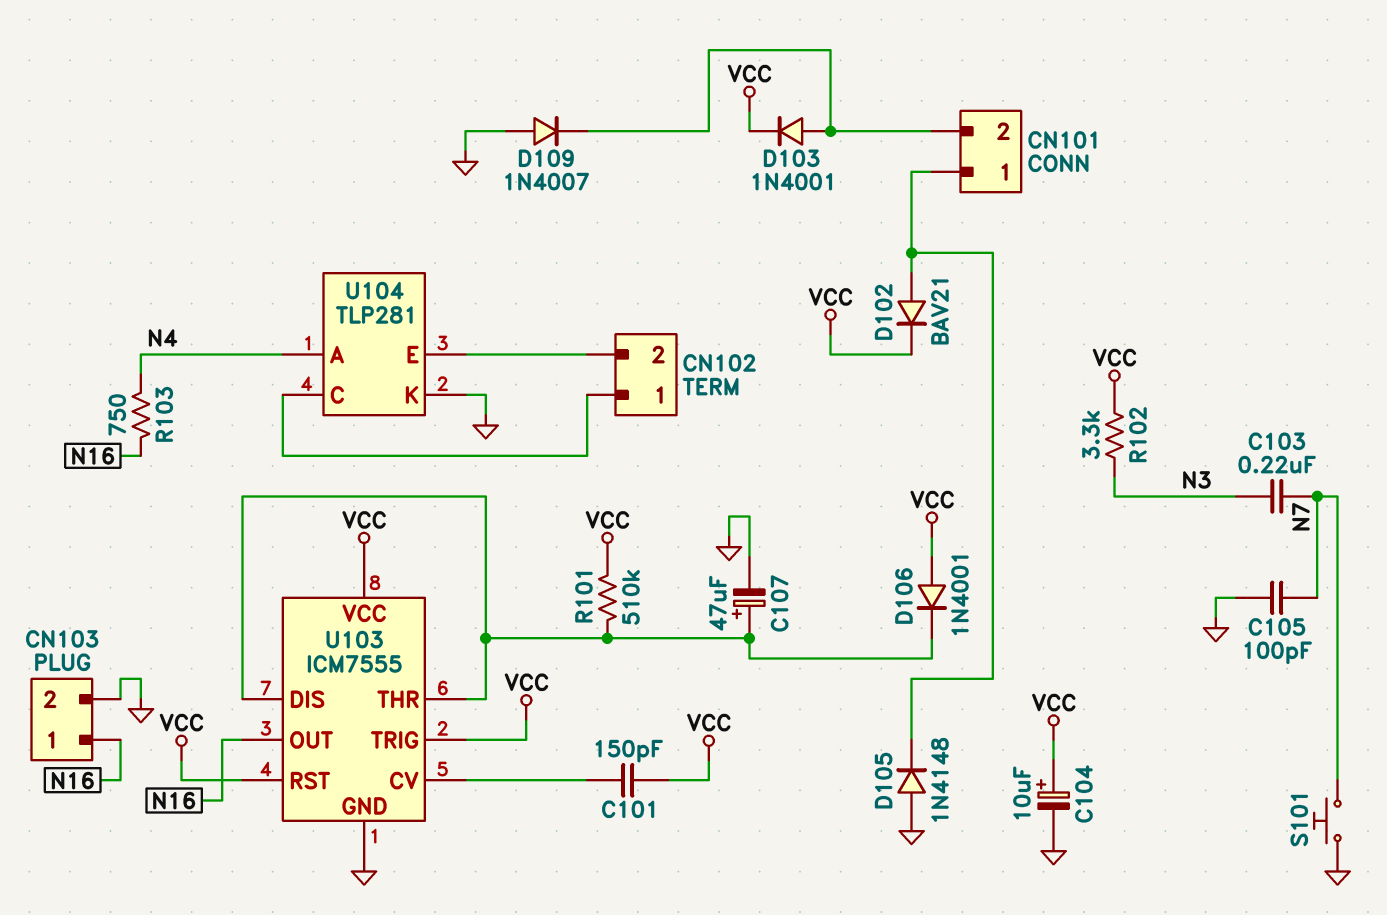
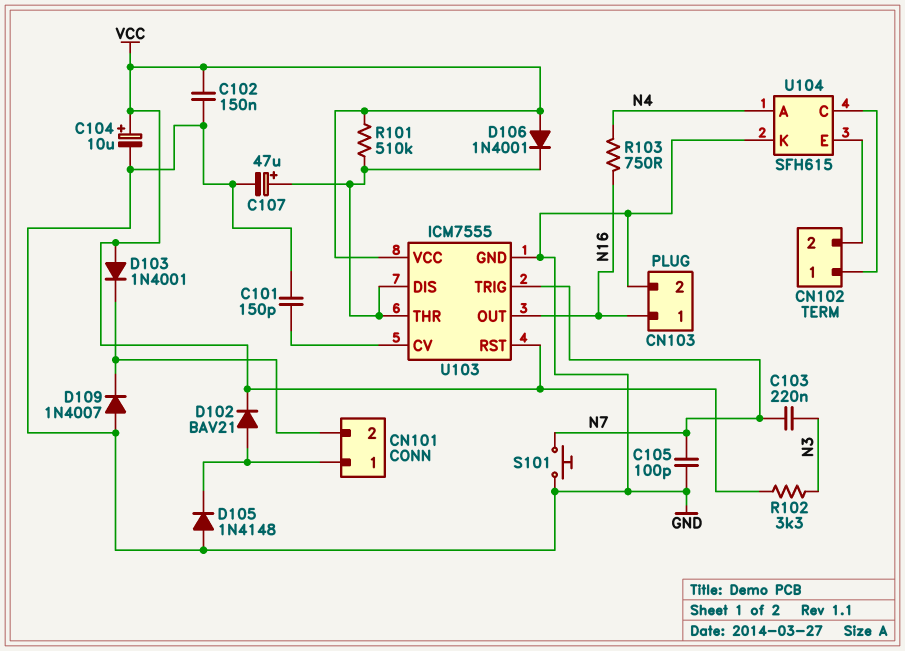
C101: 150pF (U103/CV, VCC) -> 150pF (GND, U103/CV)
C102: none -> 150nF (GND, VCC)
D103: diode 1N4001 (A CN101/2, K VCC) -> diode 1N4001 (A VCC, K CN101/2)
U103 pin TRIG: VCC -> N7
U104: TLP281 -> SFH615

